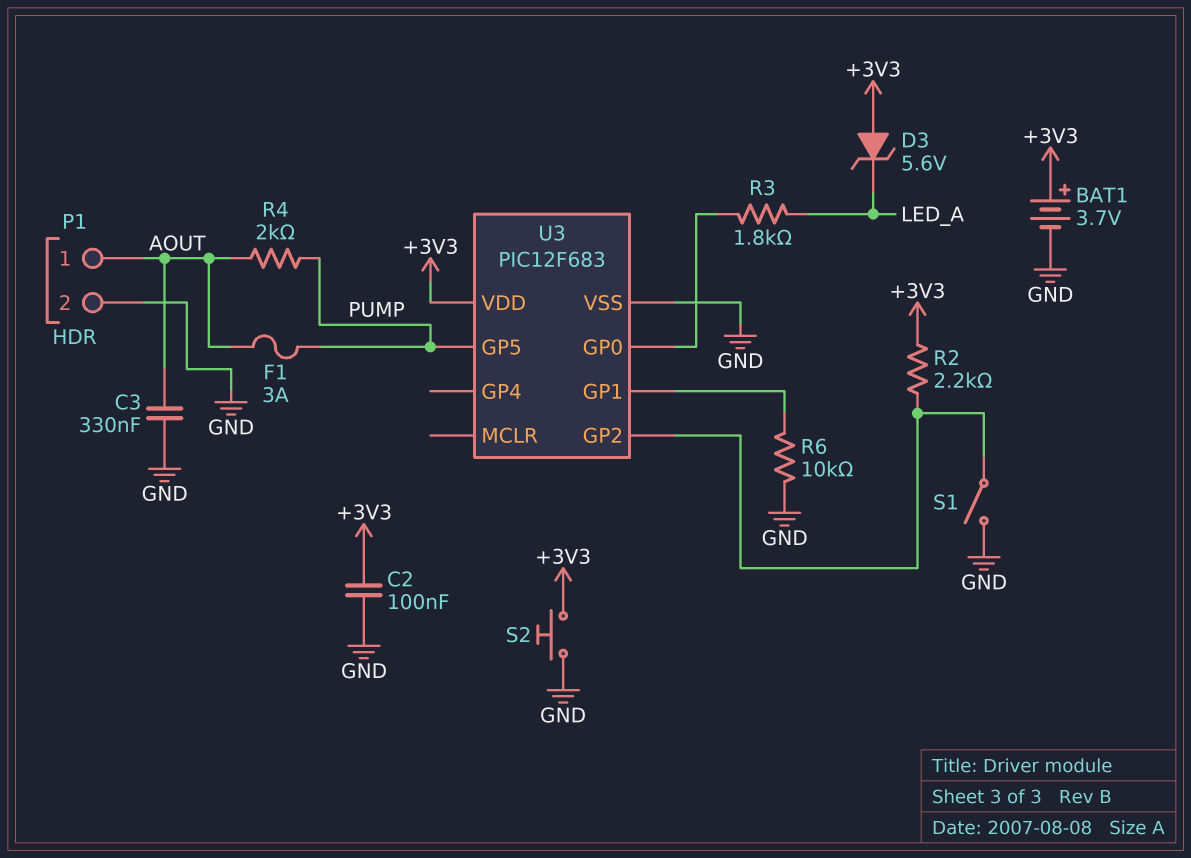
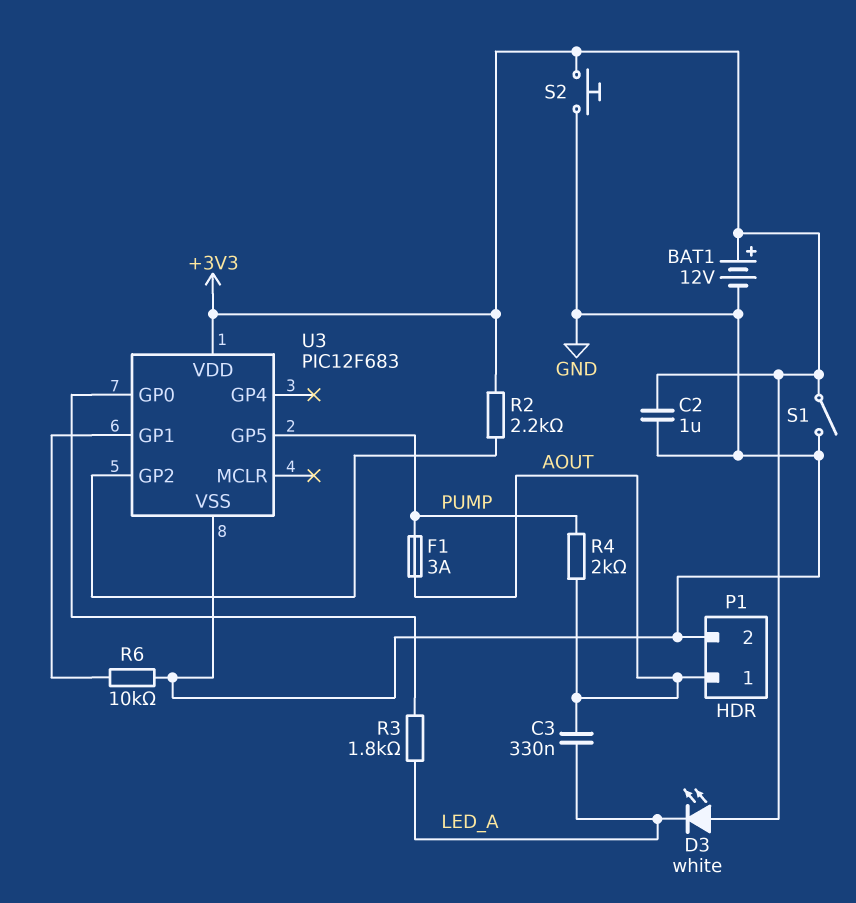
BAT1: 3.7V (plus +3V3, minus GND) -> 12V (plus +3V3, minus GND)
C2: 100nF (+3V3, GND) -> 1uF (+3V3, GND)
C3: 330nF (AOUT, GND) -> 330nF (AOUT, LED_A)
D3: zener 5.6V (A +3V3, K LED_A) -> LED white (A +3V3, K LED_A)
S1: switch (GND, U3/GP2) -> switch (+3V3, GND)

